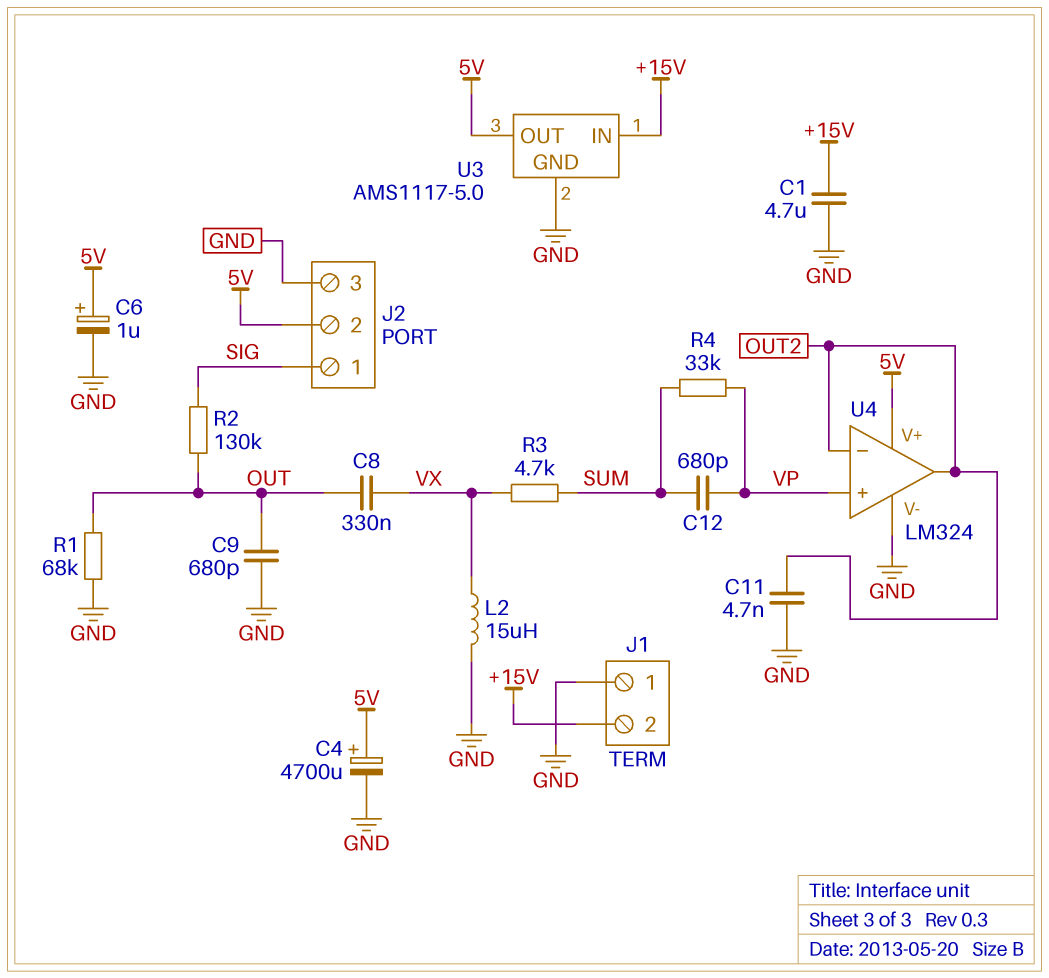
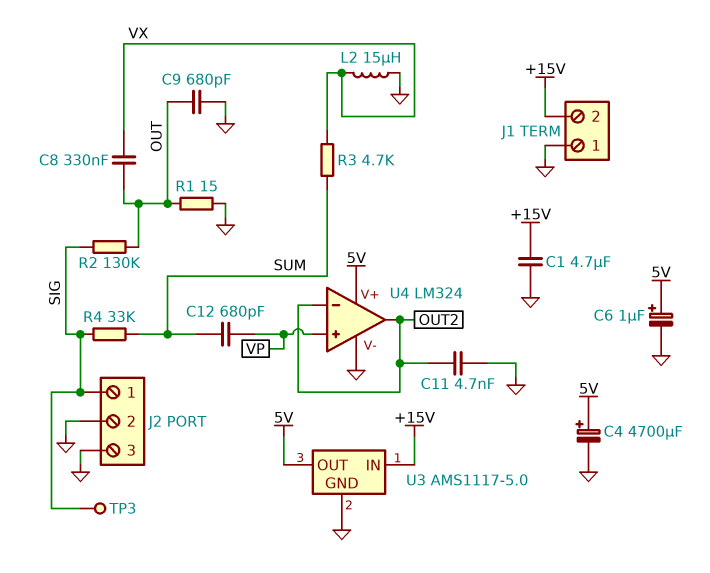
J2 pin 2: 5V -> GND
R1: 68k (GND, OUT) -> 15 (GND, OUT)
R4: 33k (SUM, VP) -> 33k (SIG, SUM)
TP3: none -> test point (SIG)

